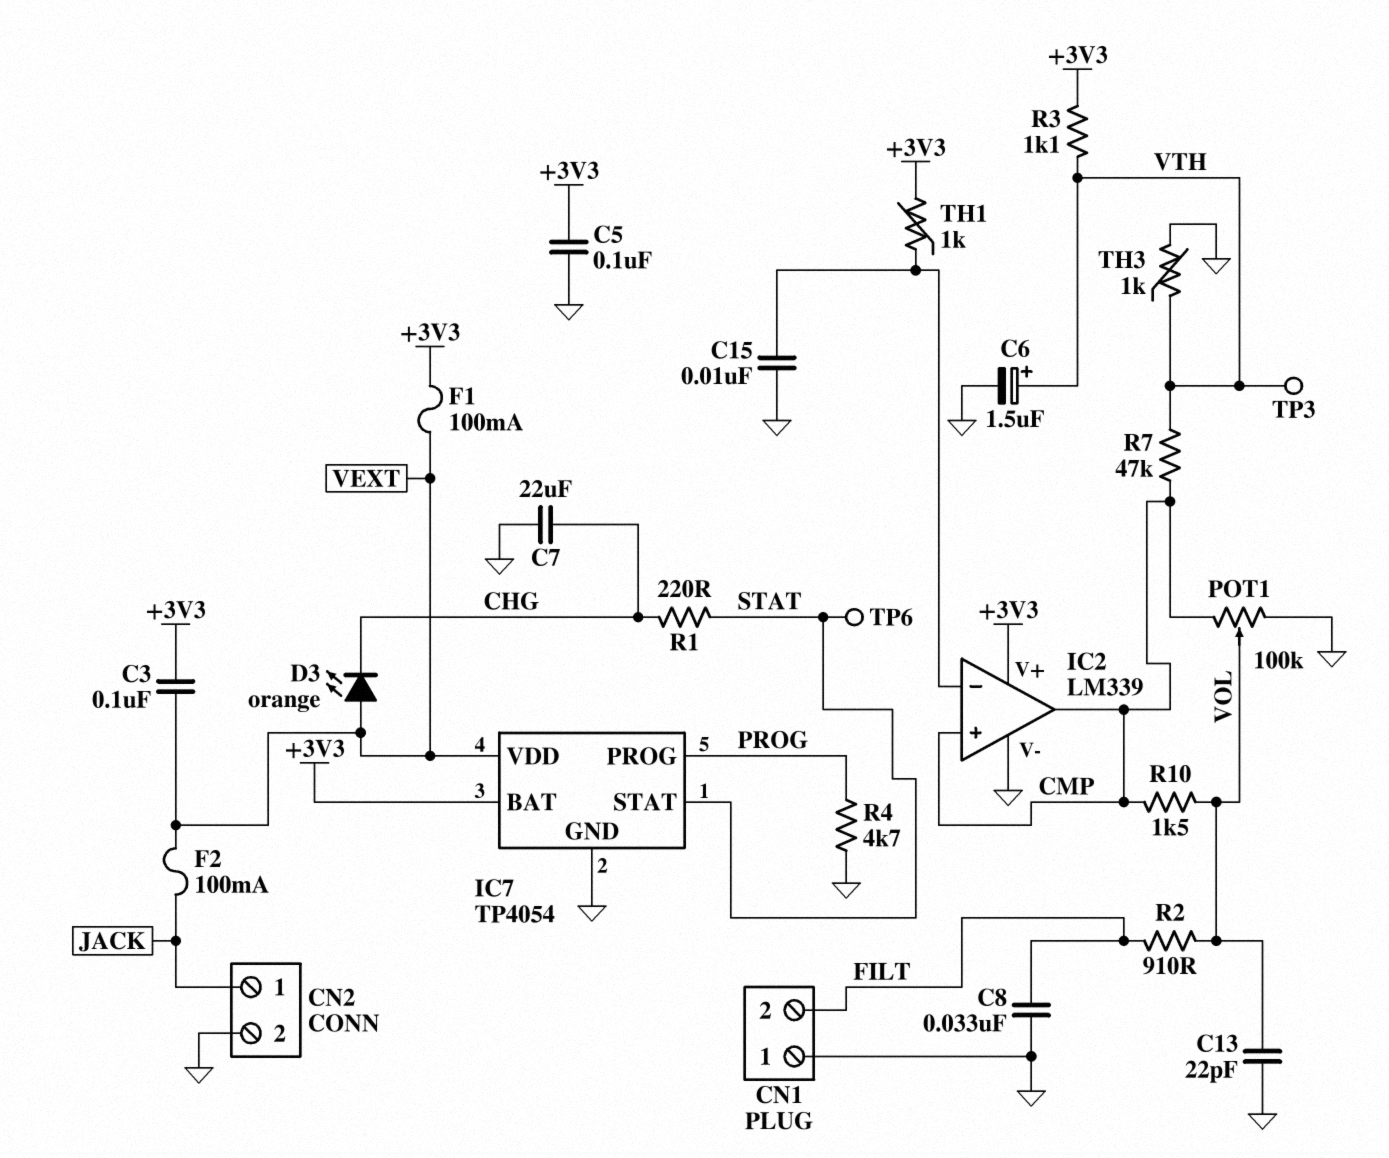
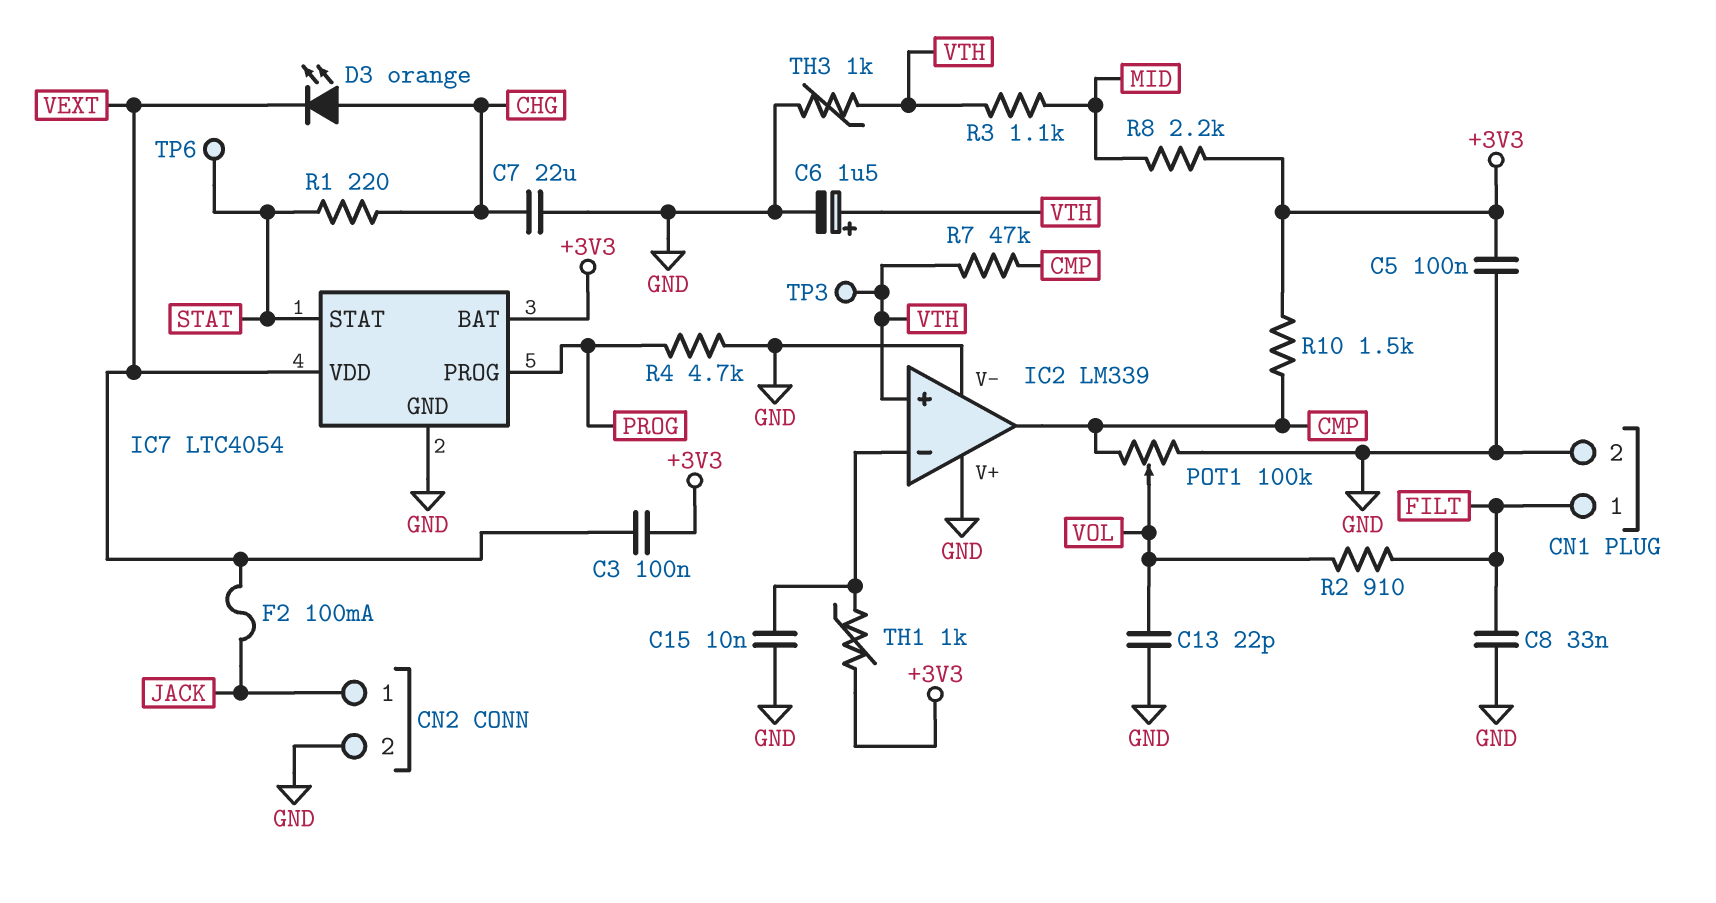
CN1 pin 1: GND -> FILT
CN1 pin 2: FILT -> GND
D3: LED orange (A VEXT, K CHG) -> LED orange (A CHG, K VEXT)
F1: 100mA (+3V3, VEXT) -> none
IC2 pin V+: +3V3 -> GND
IC2 pin in+: CMP -> VTH
IC7: TP4054 -> LTC4054
R3: 1.1k (+3V3, VTH) -> 1.1k (MID, VTH)
R8: none -> 2.2k (+3V3, MID)
R10: 1.5k (CMP, VOL) -> 1.5k (+3V3, CMP)

